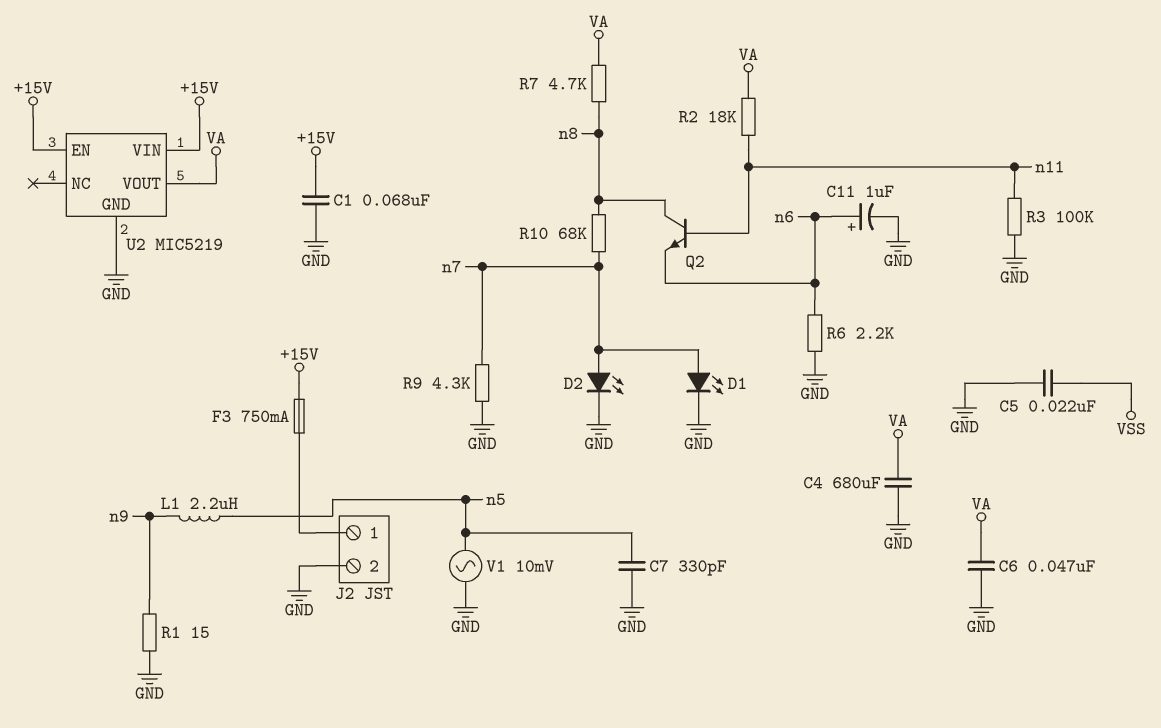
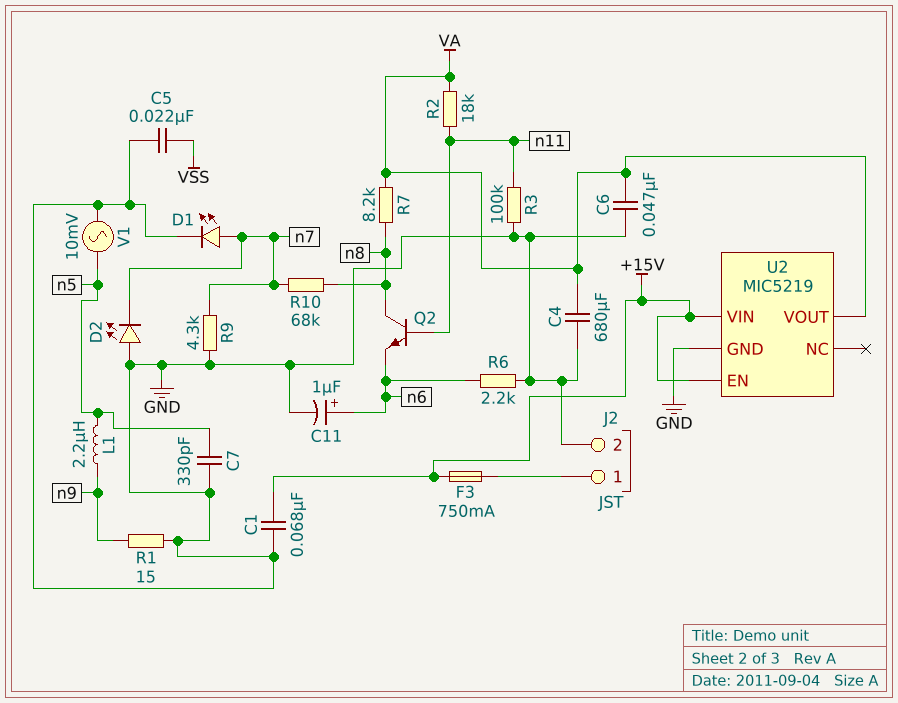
D2: LED (A n7, K GND) -> LED (A GND, K n7)
R7: 4.7k (VA, n8) -> 8.2k (VA, n8)

